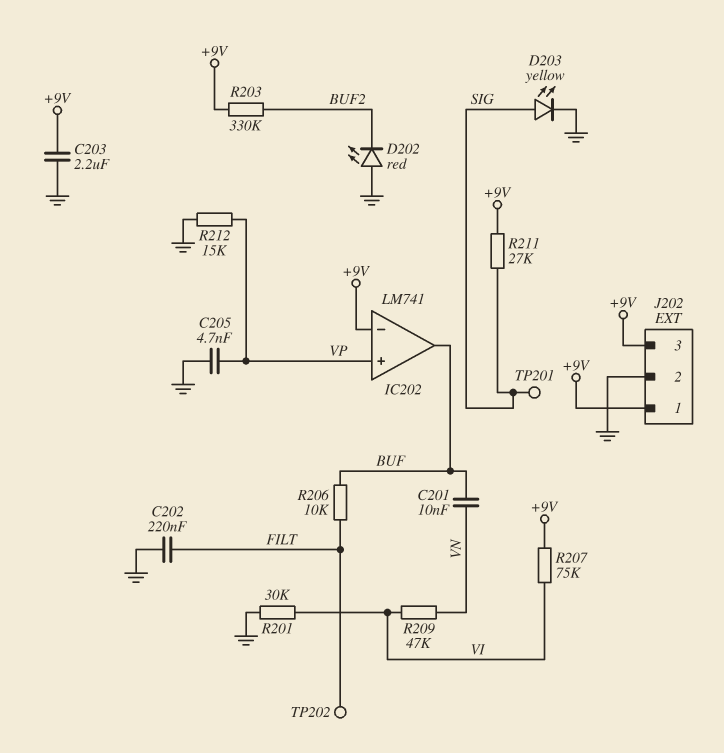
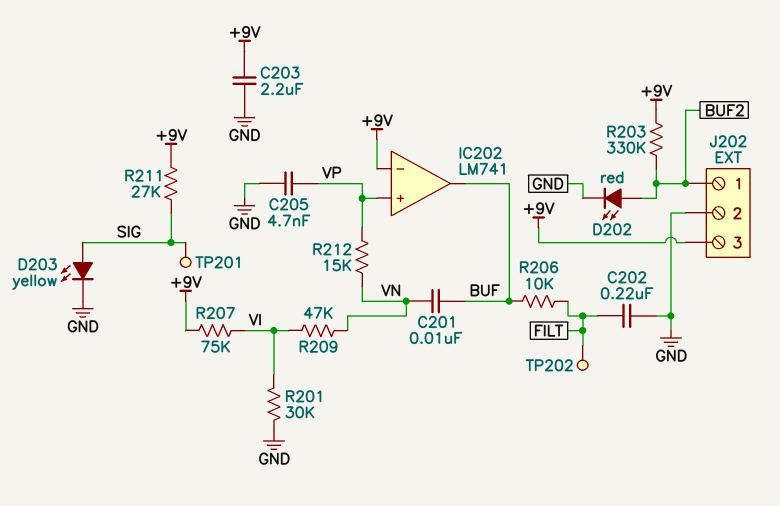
D202: LED red (A GND, K BUF2) -> LED red (A BUF2, K GND)
J202 pin 1: +9V -> BUF2
R212: 15k (GND, VP) -> 15k (VN, VP)

